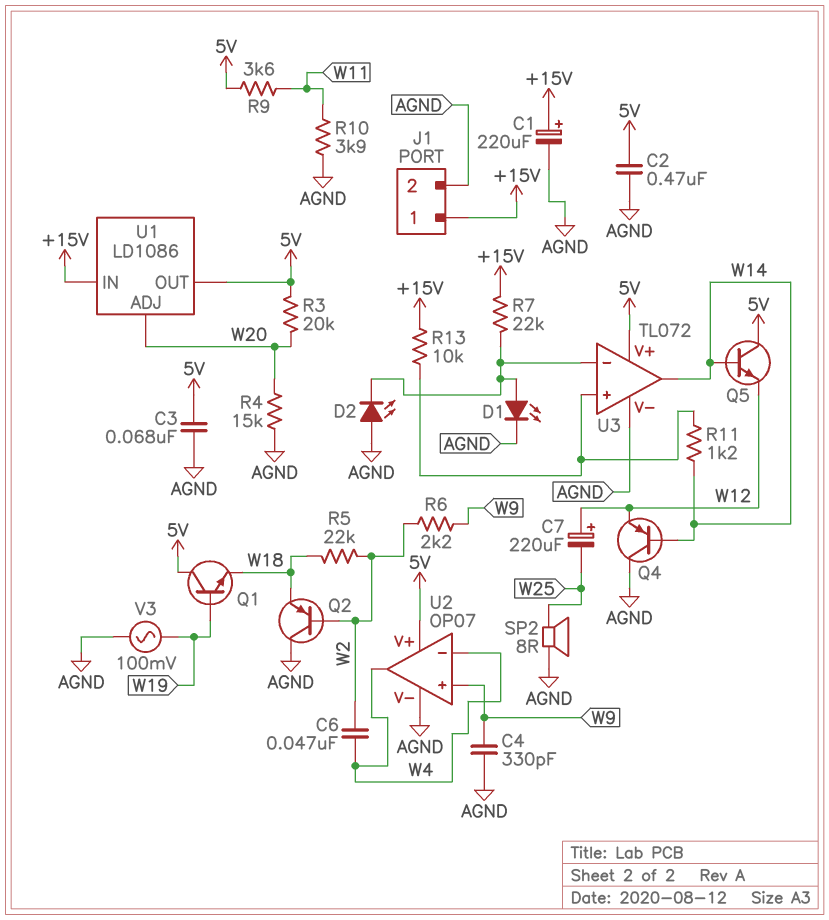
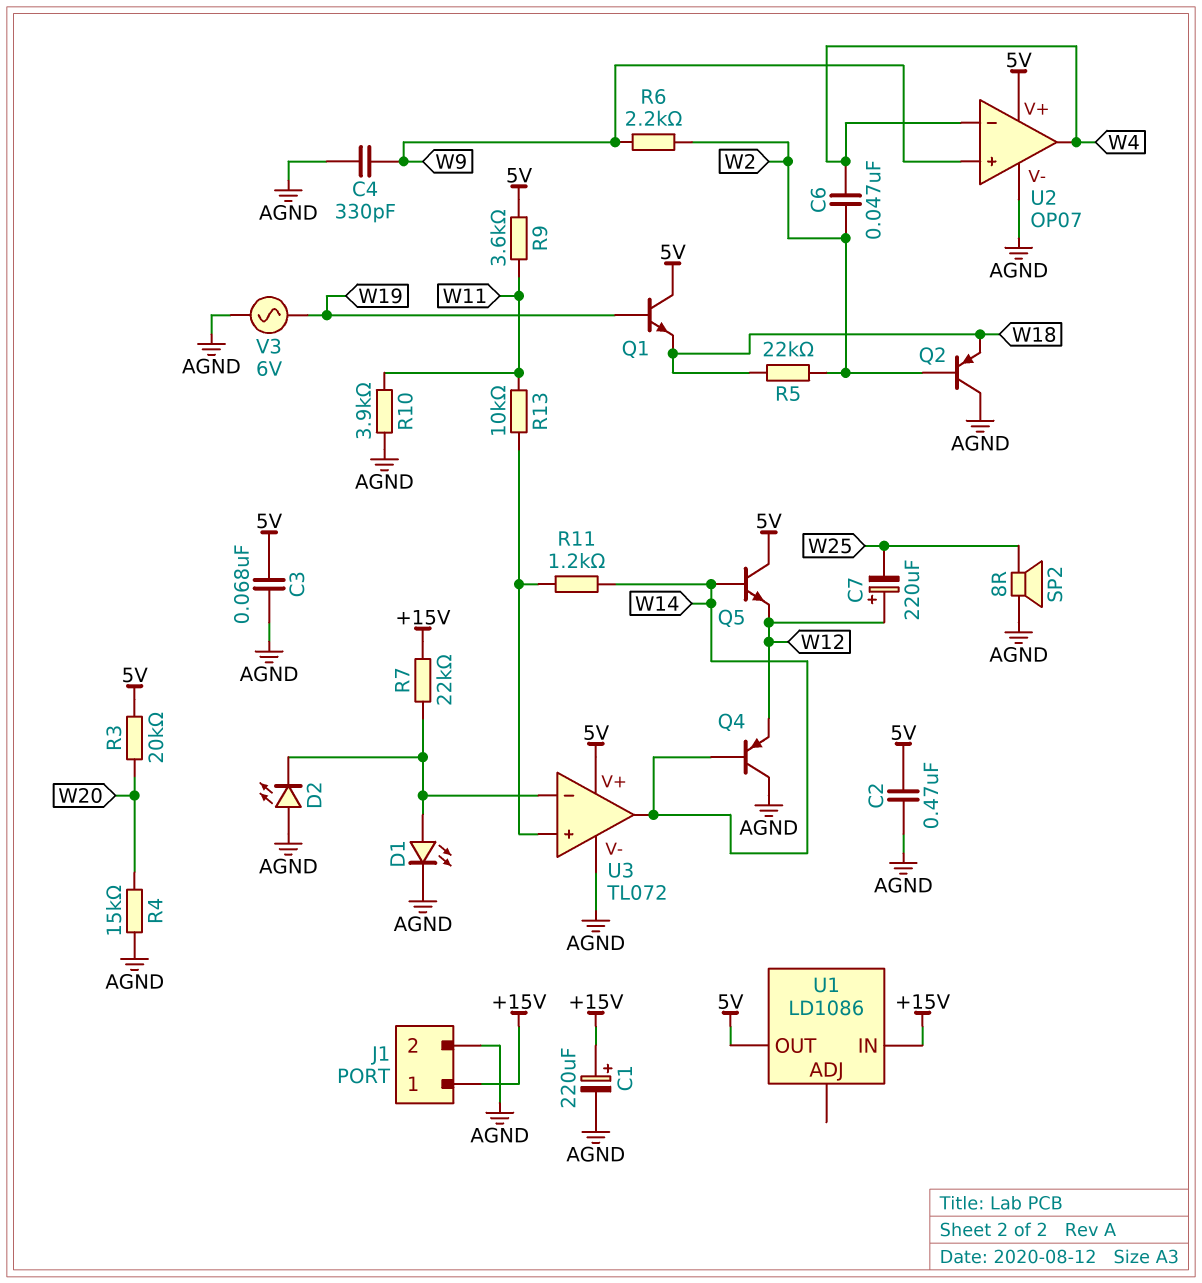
R13: 10k (+15V, U3/in+) -> 10k (U3/in+, W11)
U1 pin ADJ: W20 -> none
V3: AC 100mV (AGND, W19) -> AC 6V (AGND, W19)

